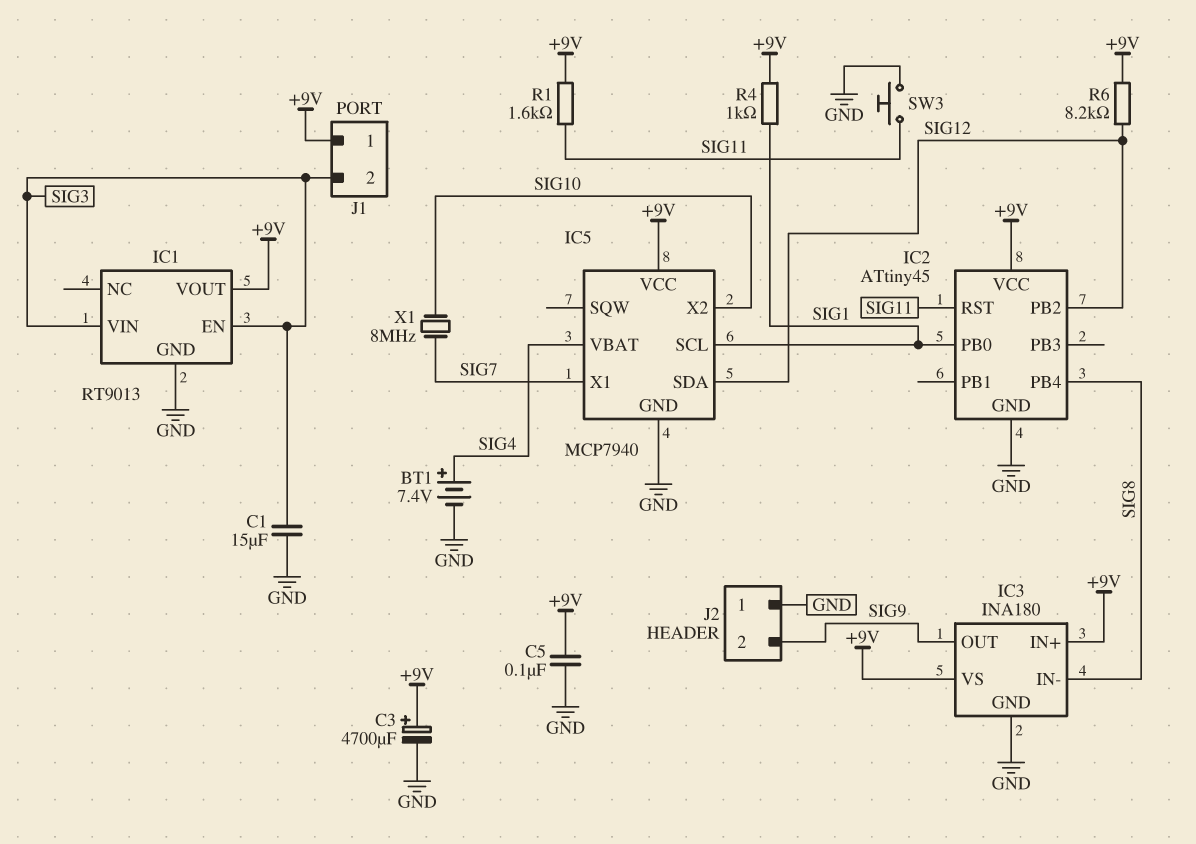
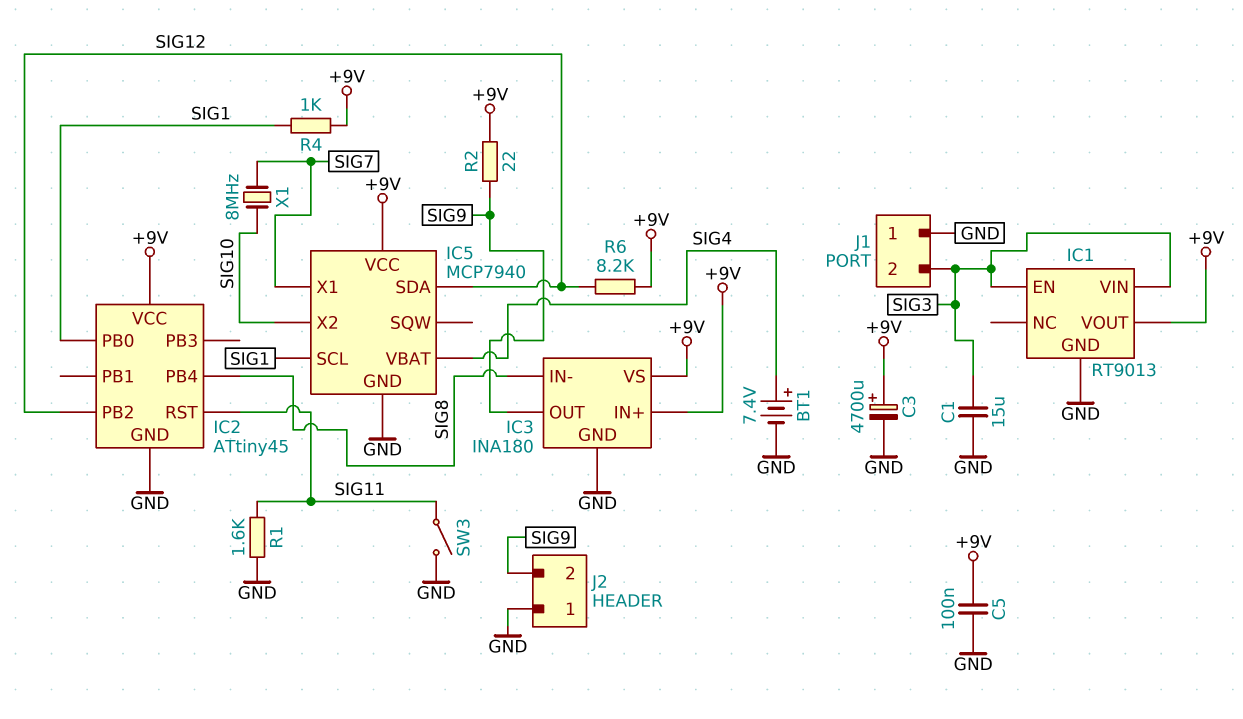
J1 pin 1: +9V -> GND
R1: 1.6k (+9V, SIG11) -> 1.6k (GND, SIG11)
R2: none -> 22 (+9V, SIG9)
SW3: button (GND, SIG11) -> switch (GND, SIG11)

